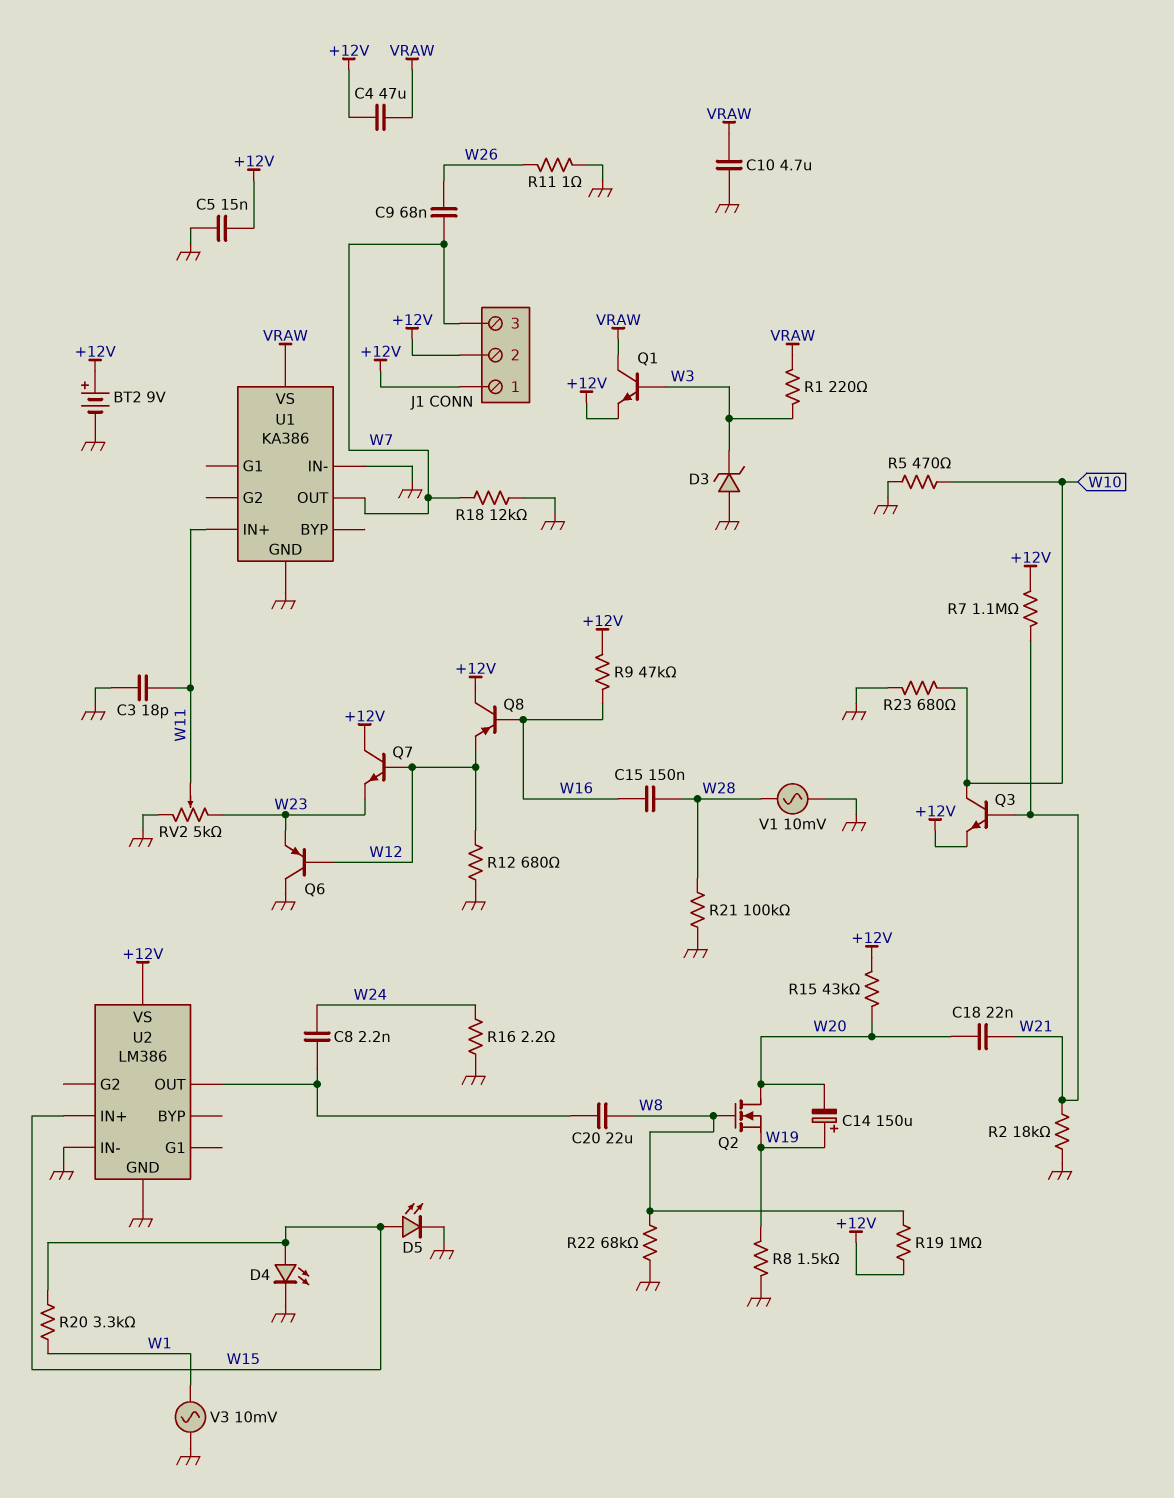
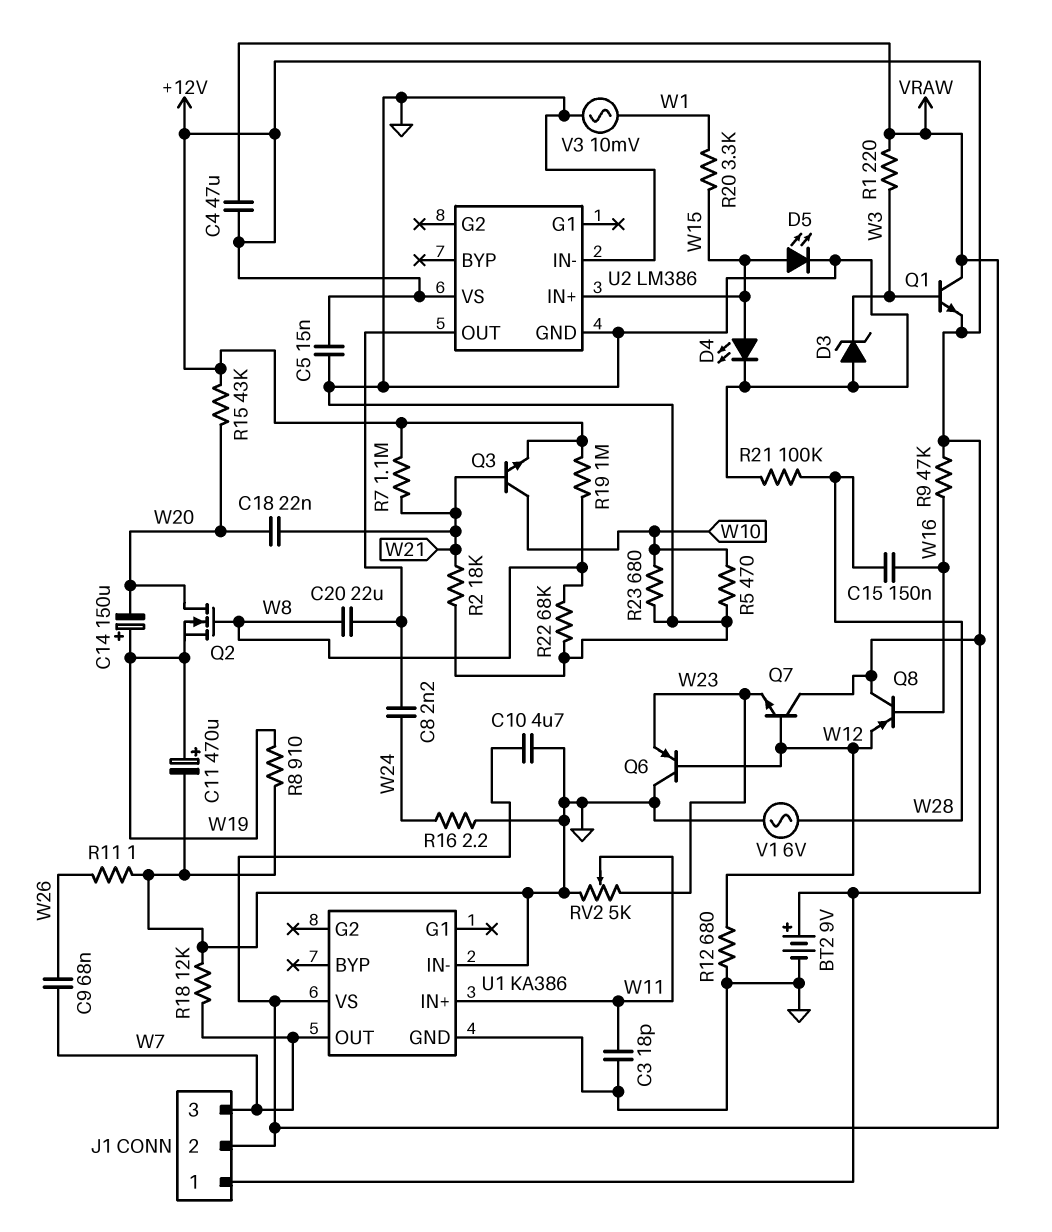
C11: none -> 470uF (plus W19, minus GND)
J1 pin 2: +12V -> VRAW
R8: 1.5k (GND, W19) -> 910 (GND, W19)
V1: AC 10mV (GND, W28) -> AC 6V (GND, W28)

